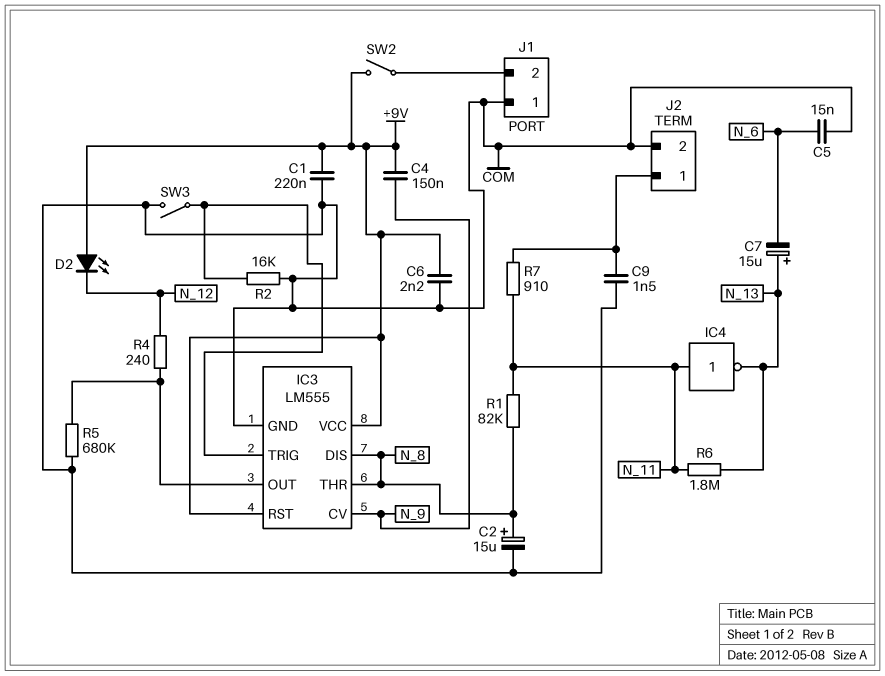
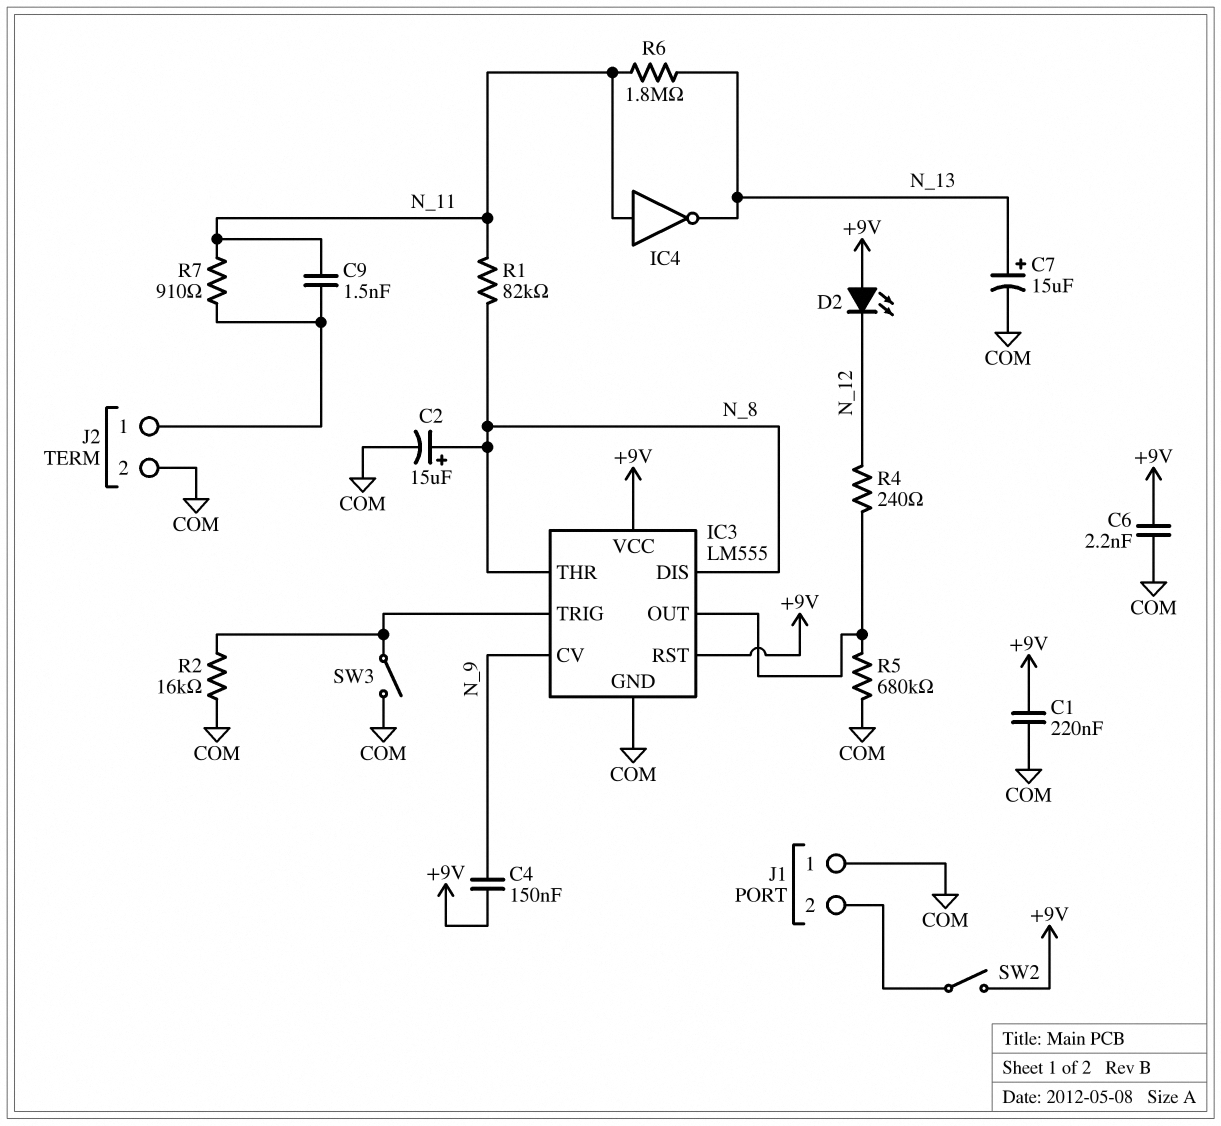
C5: 15nF (COM, N_6) -> none
C7: 15uF (plus N_13, minus N_6) -> 15uF (plus N_13, minus COM)
C9: 1.5nF (COM, J2/1) -> 1.5nF (J2/1, N_11)

